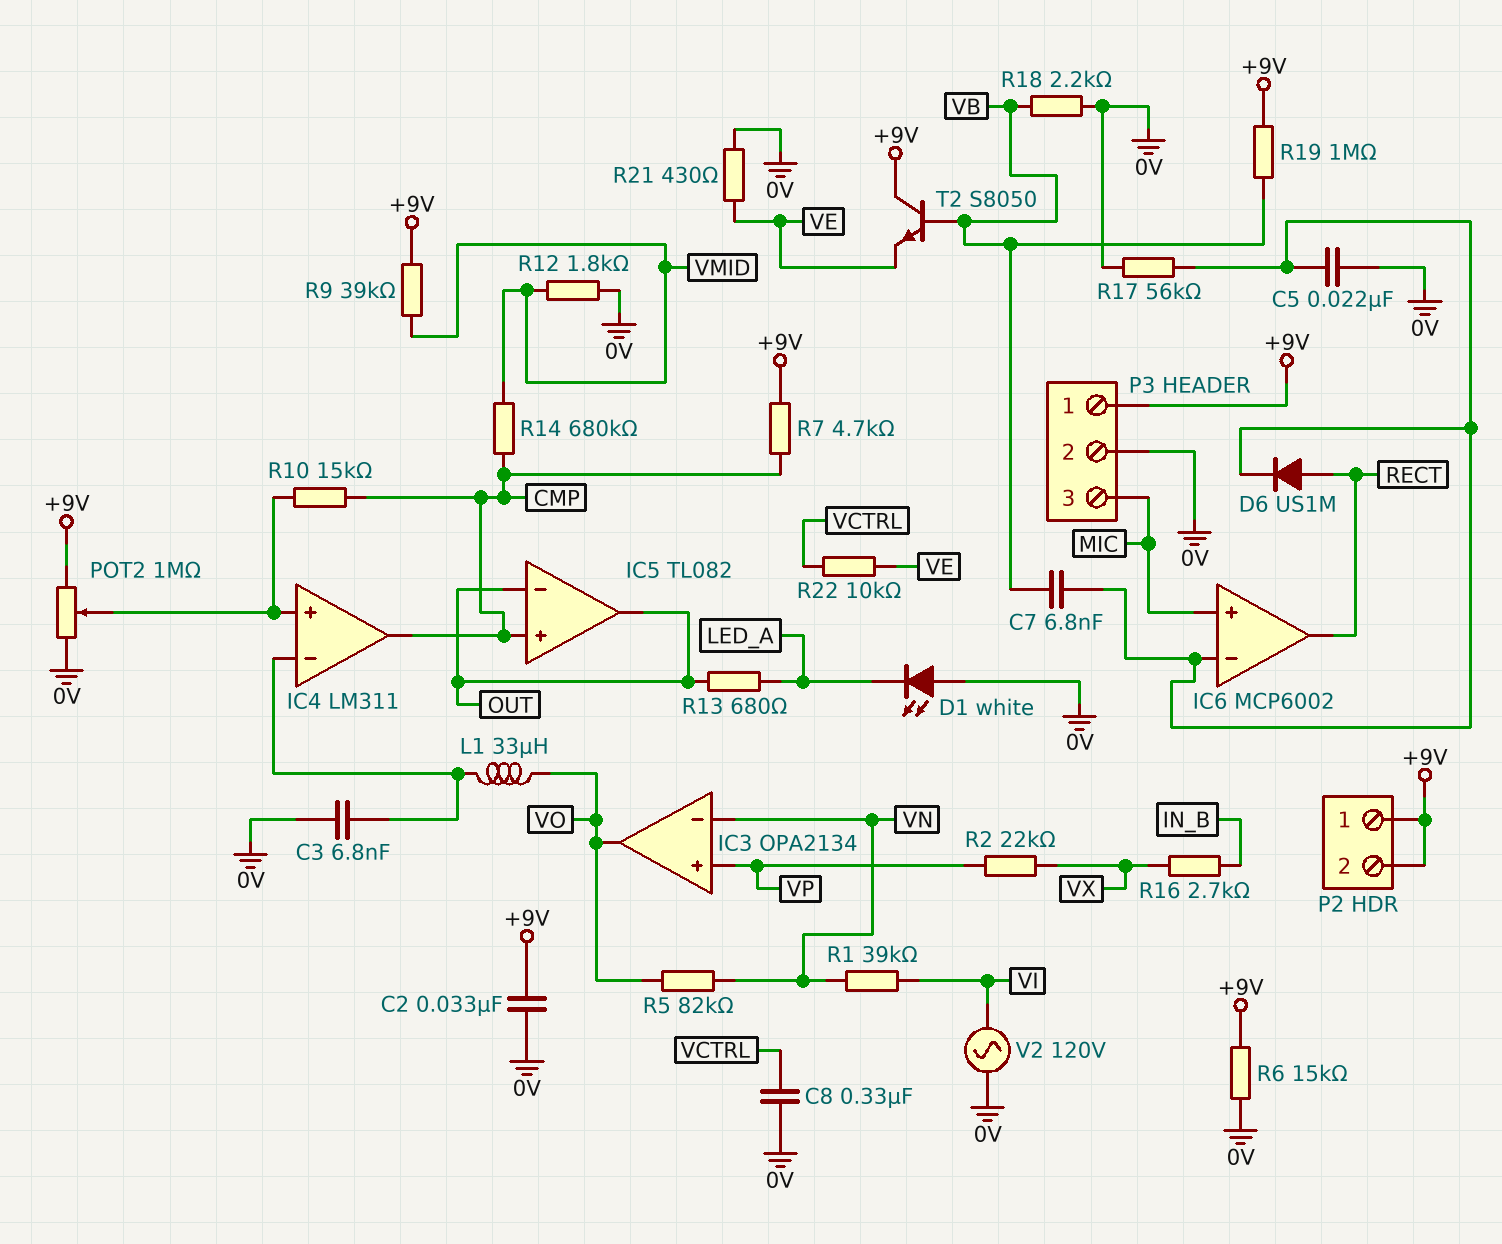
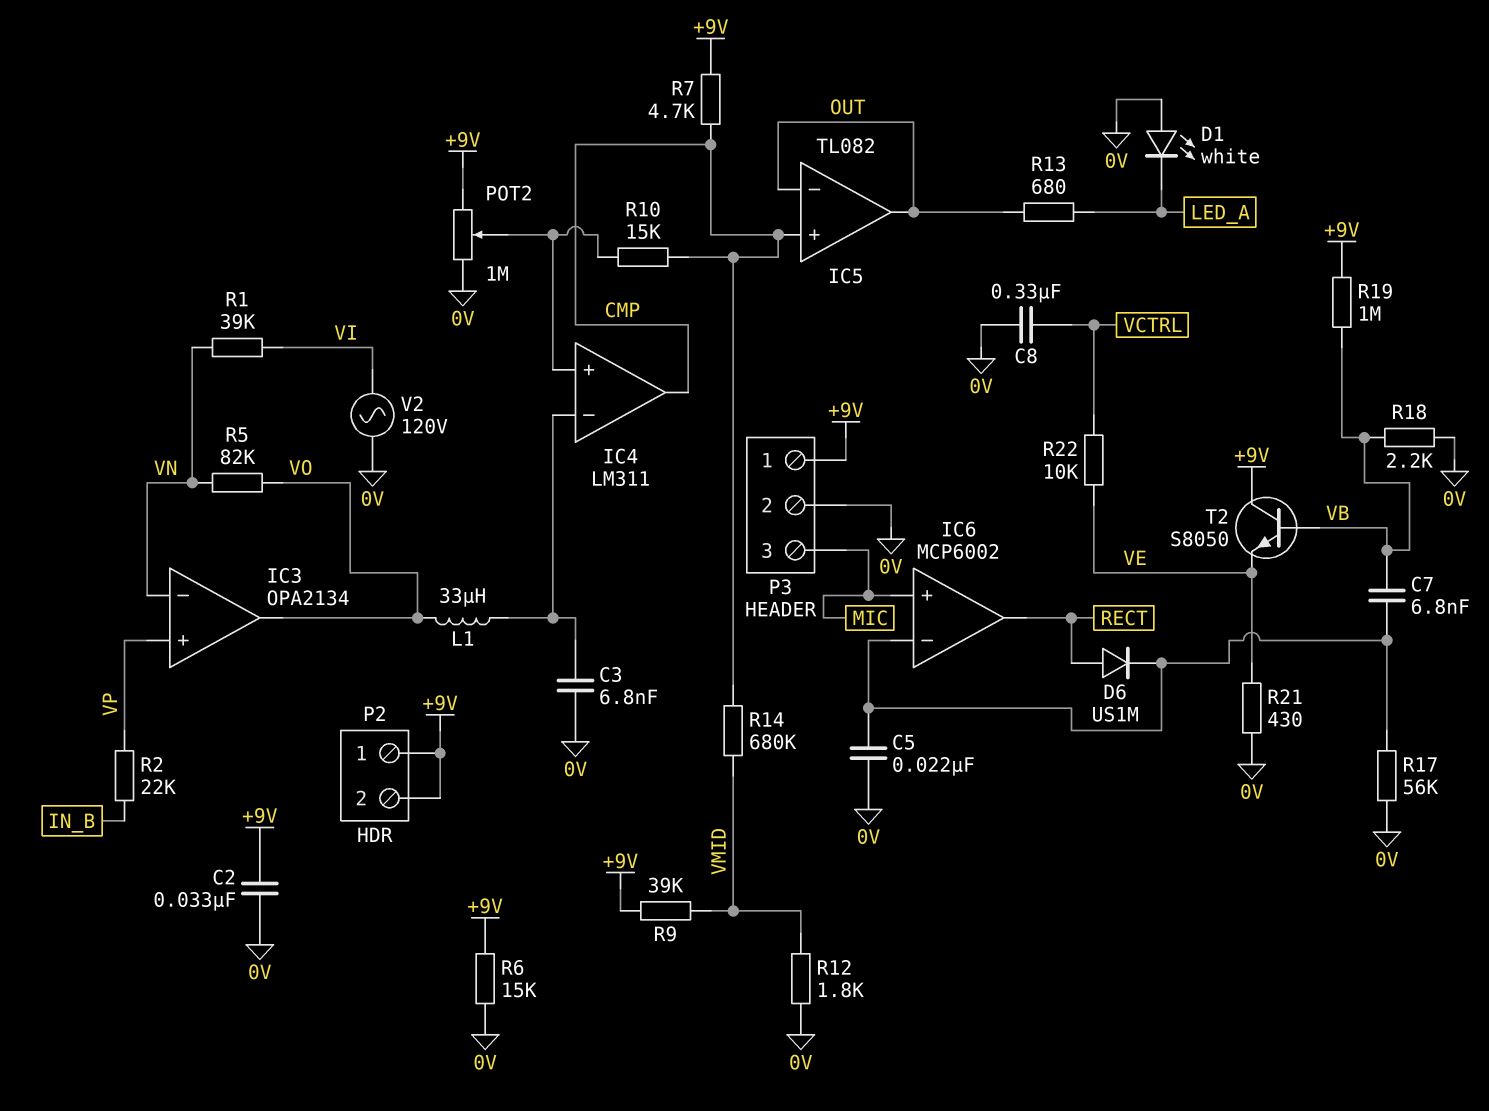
R2: 22k (VP, VX) -> 22k (IN_B, VP)
R16: 2.7k (IN_B, VX) -> none

